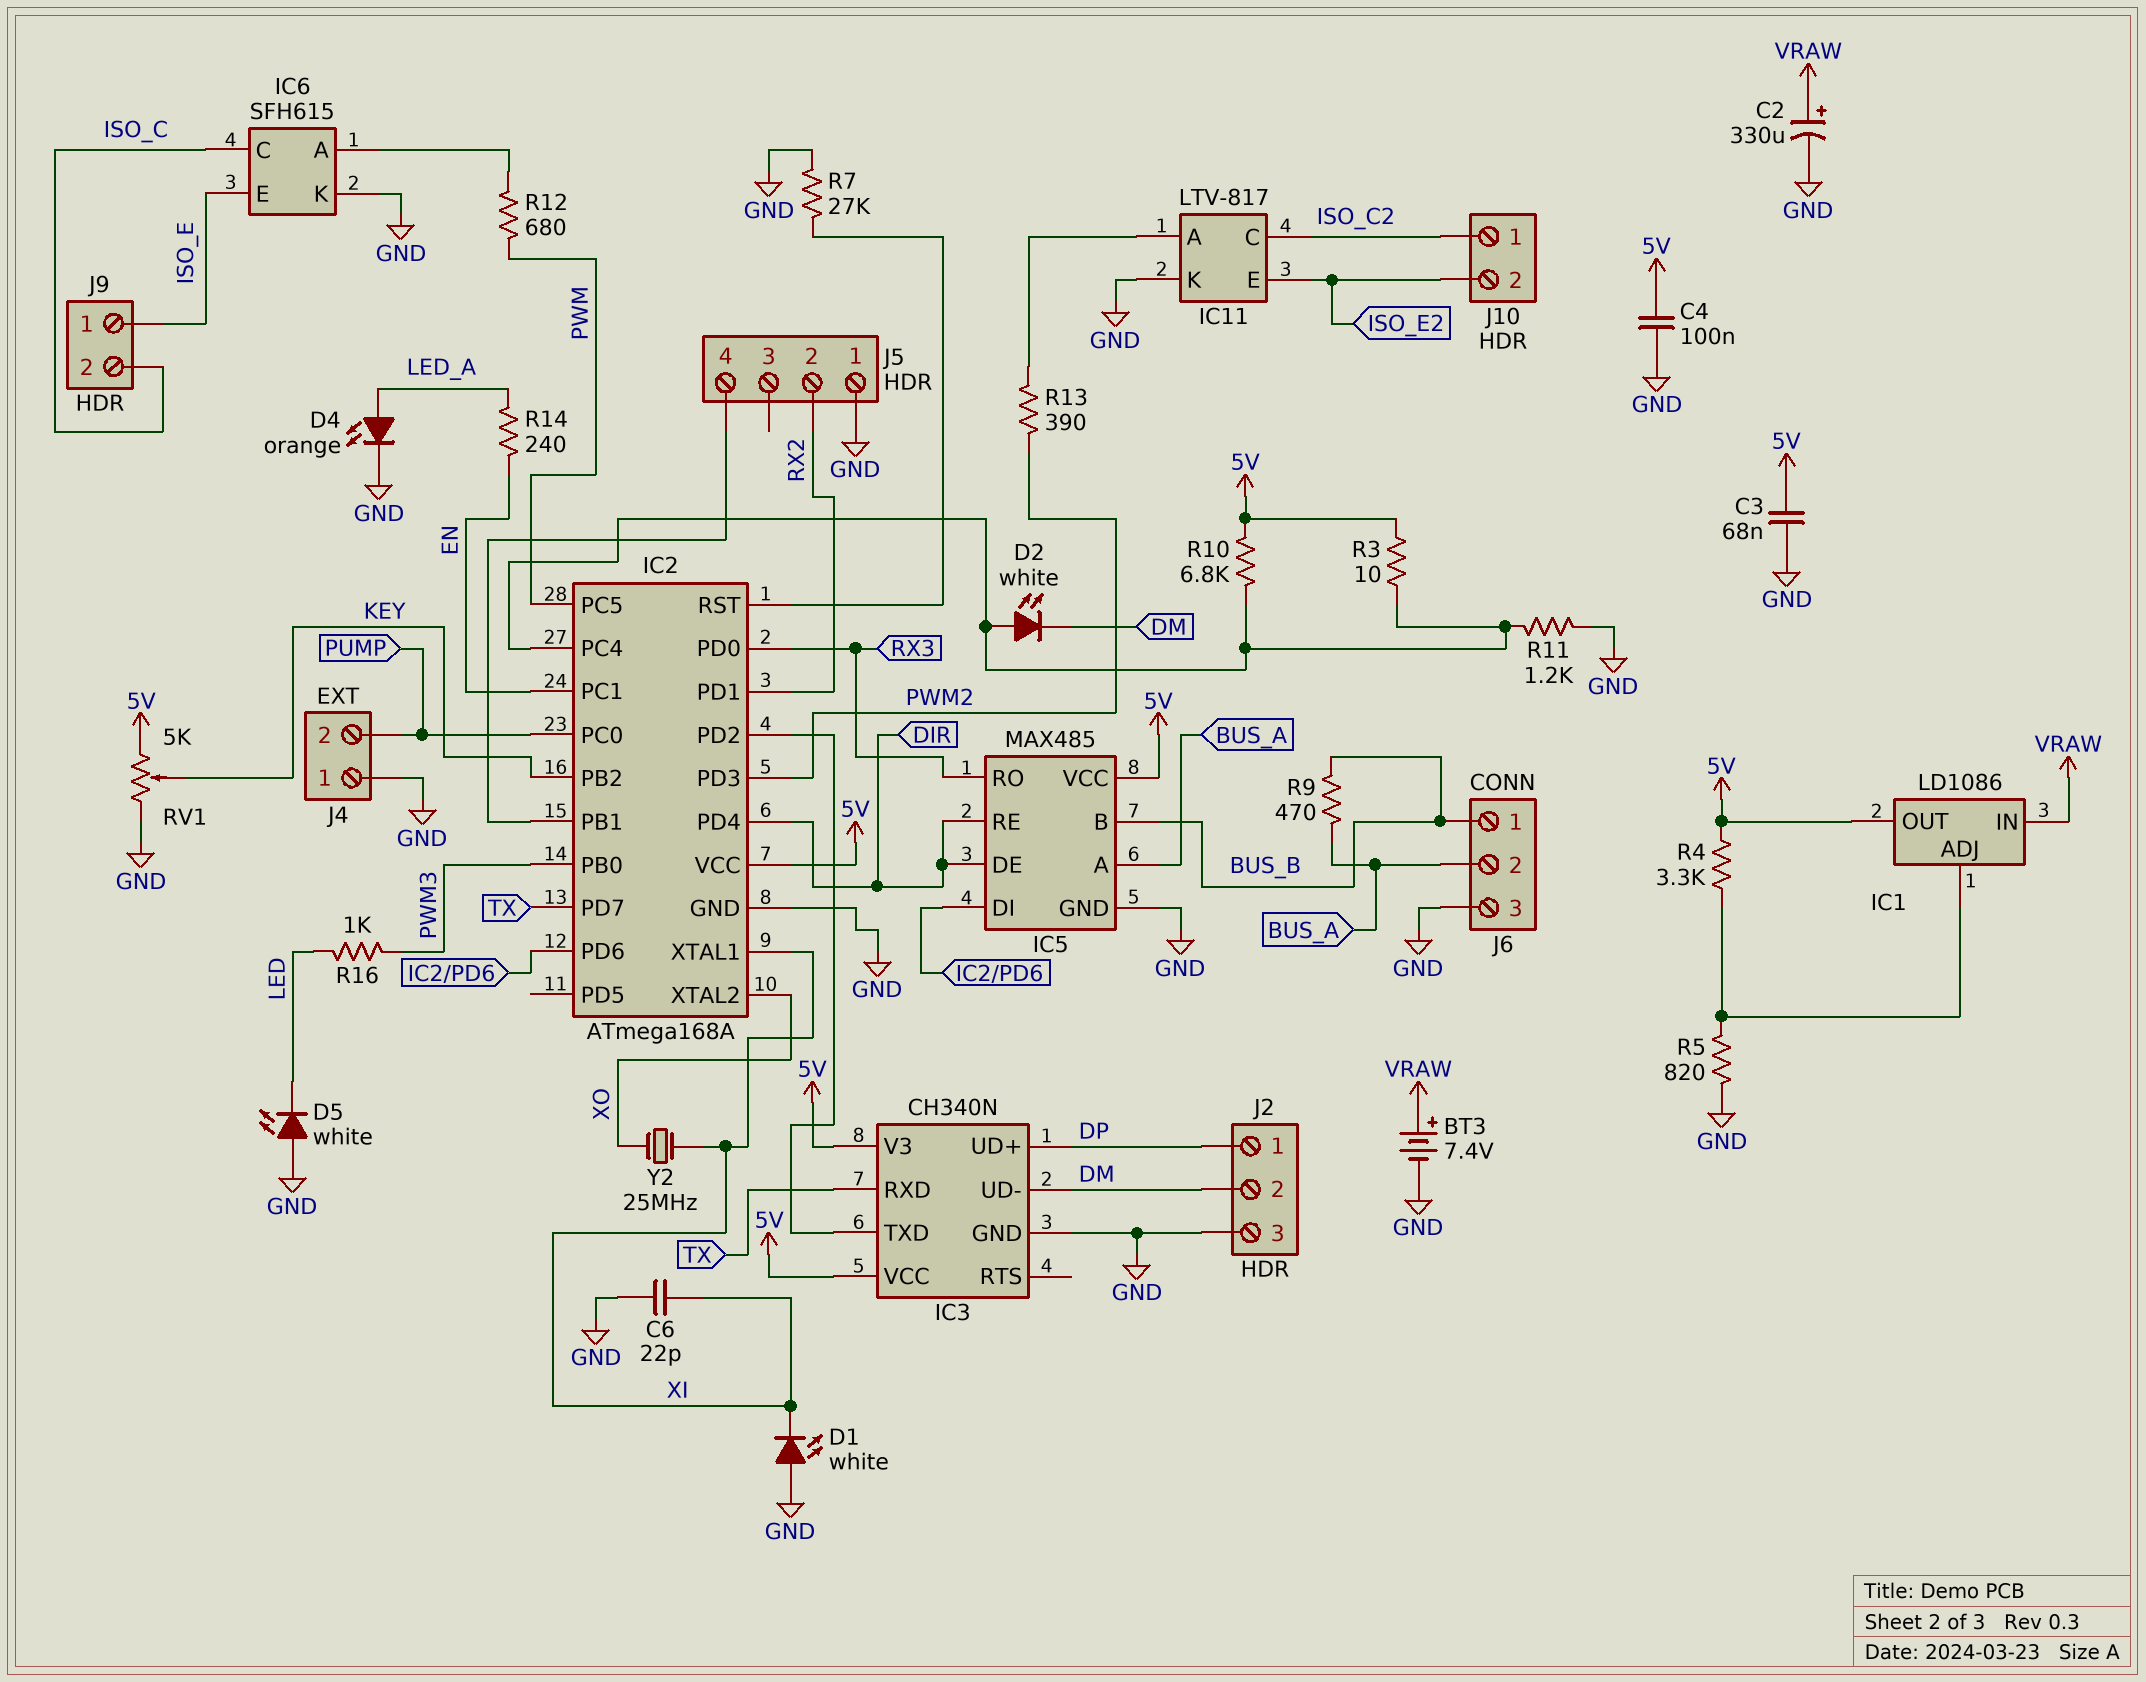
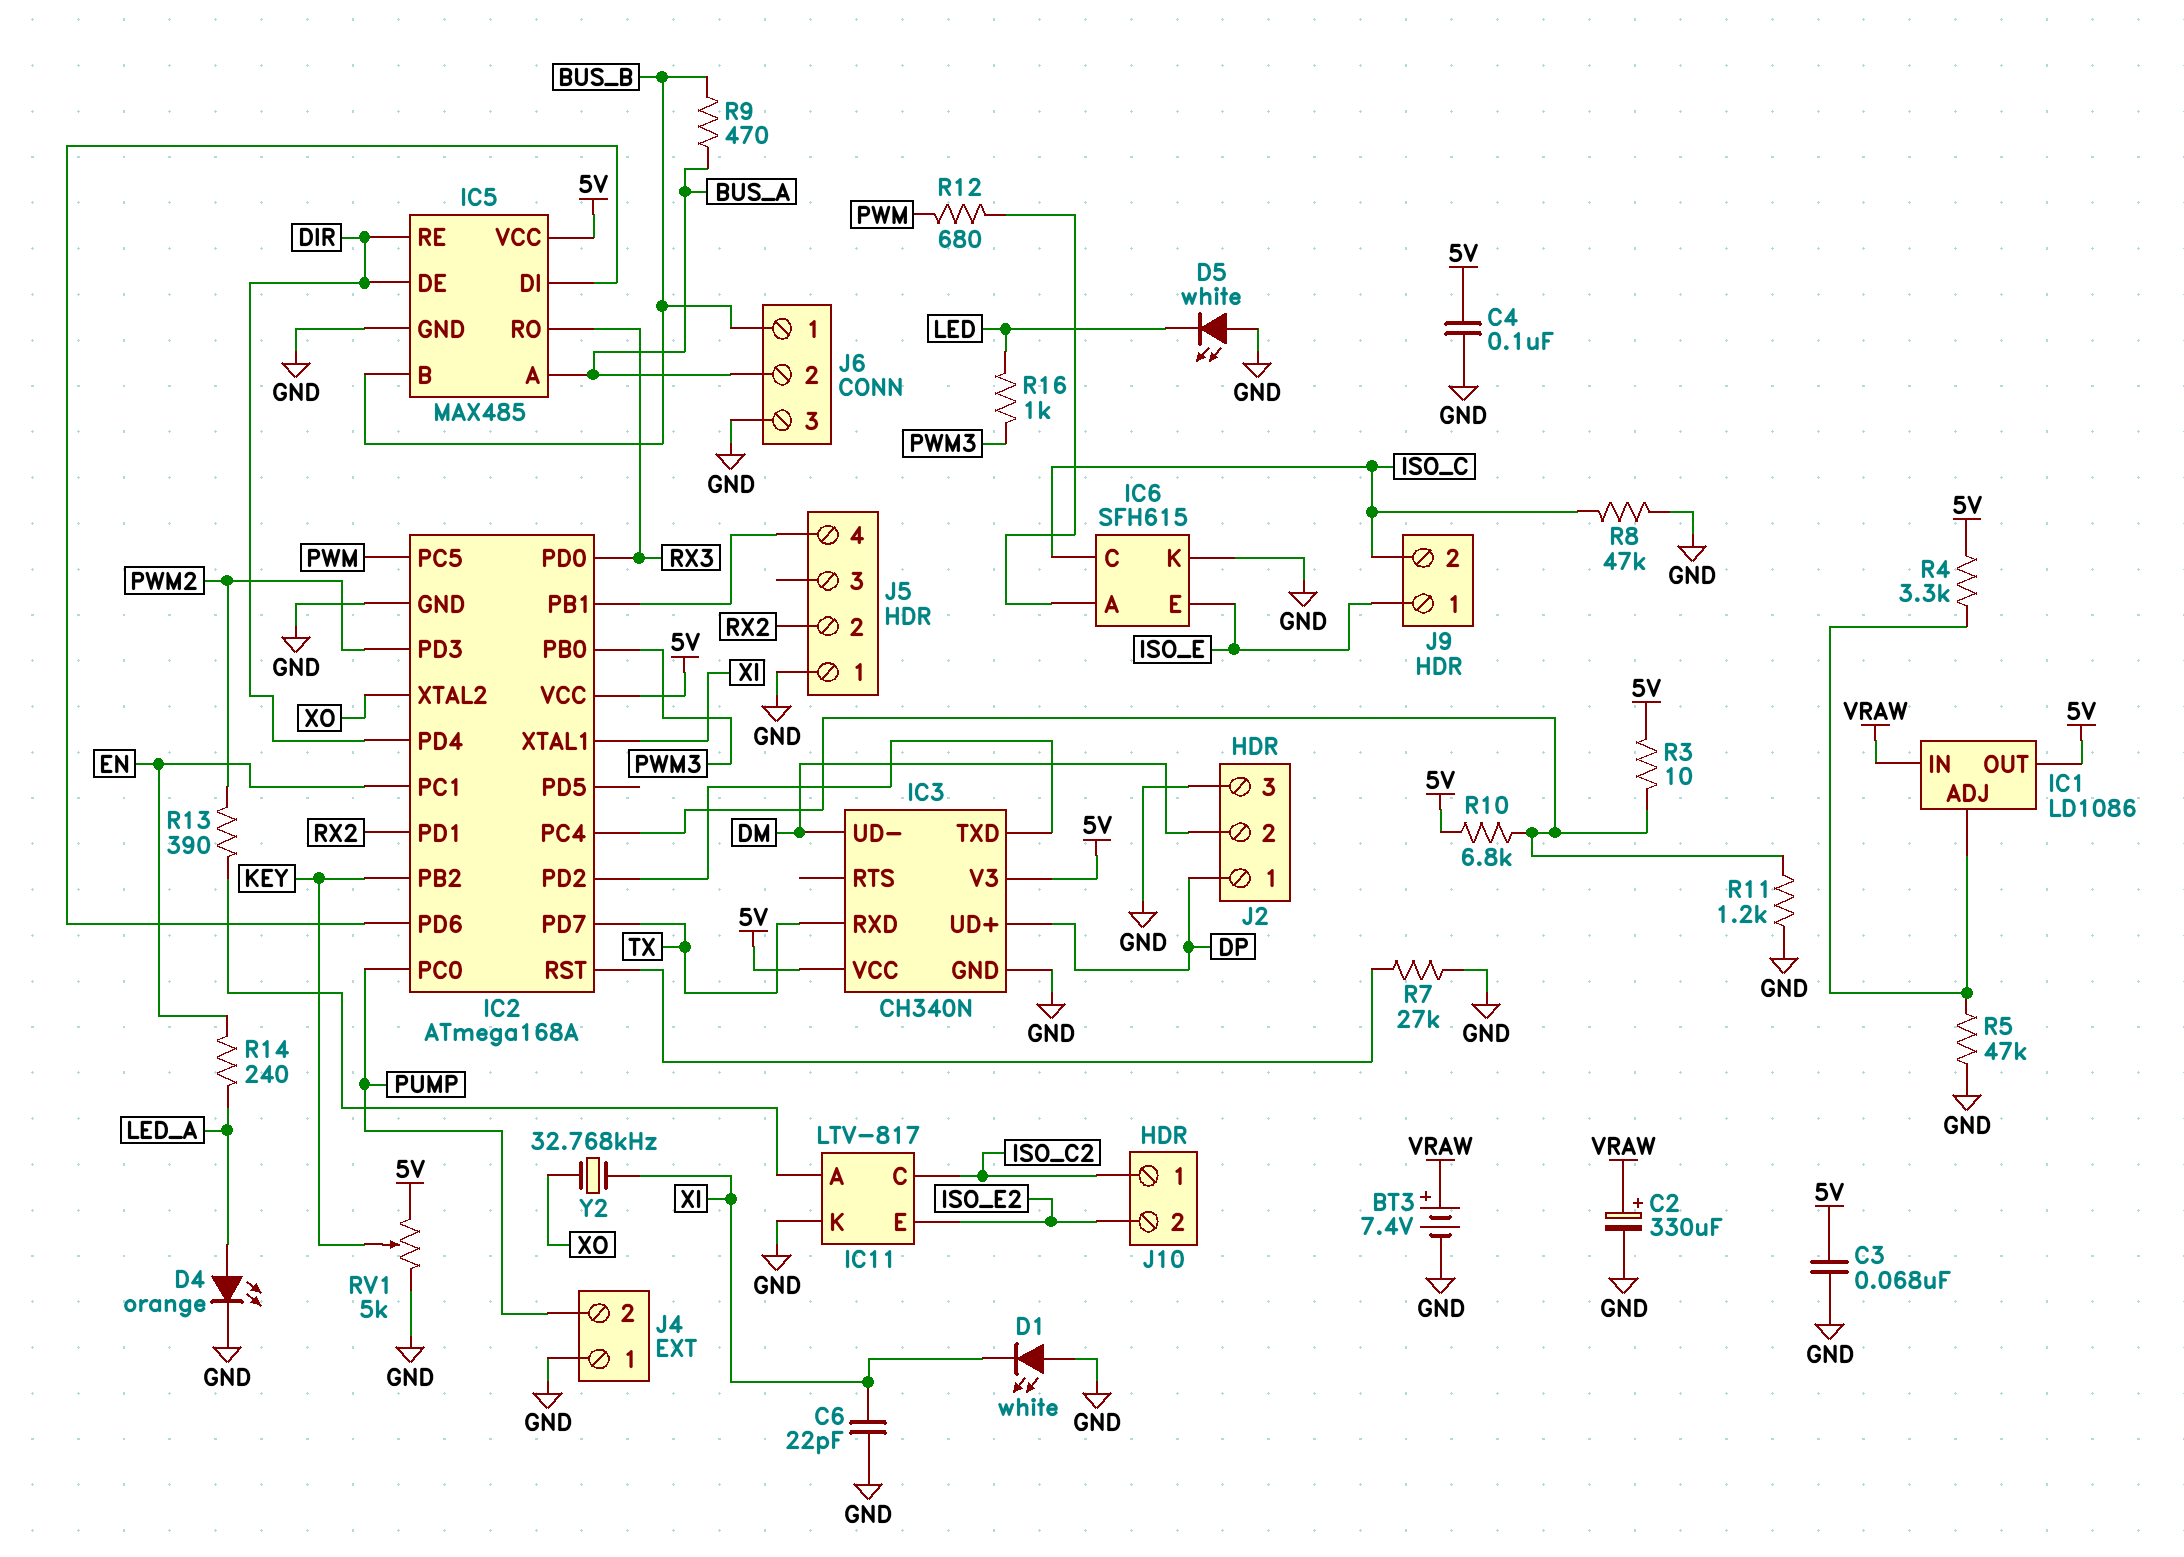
D2: LED white (A IC2/PC4, K DM) -> none
R5: 820 (GND, IC1/ADJ) -> 47k (GND, IC1/ADJ)
R8: none -> 47k (GND, ISO_C)
Y2: 25MHz (XI, XO) -> 32.768kHz (XI, XO)

